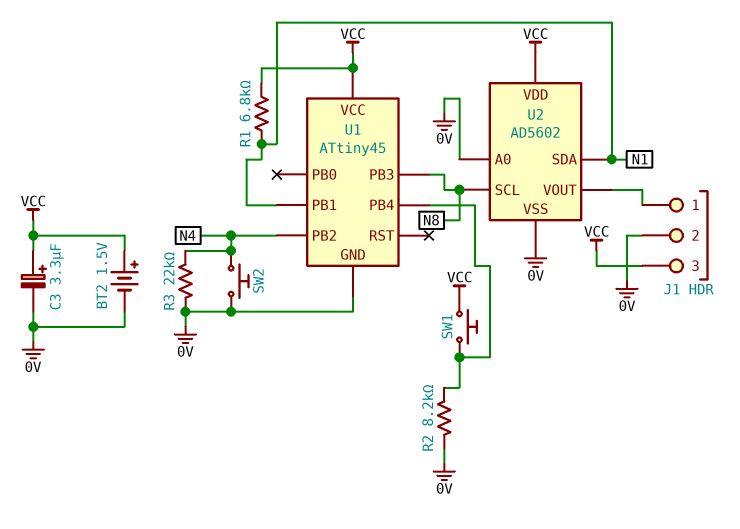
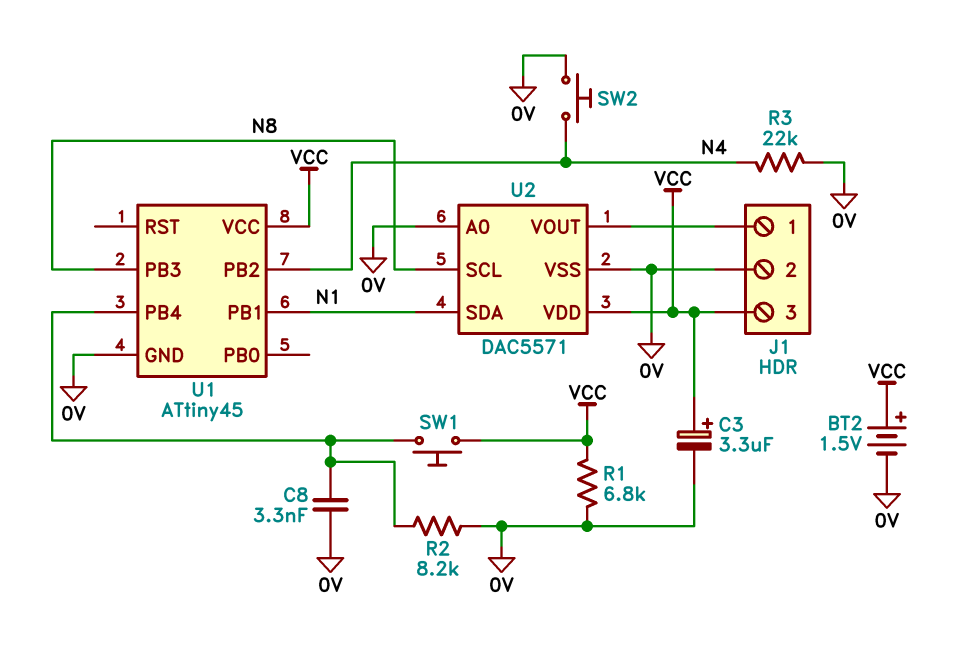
C8: none -> 3.3nF (0V, U1/PB4)
R1: 6.8k (N1, VCC) -> 6.8k (0V, VCC)
U2: AD5602 -> DAC5571

